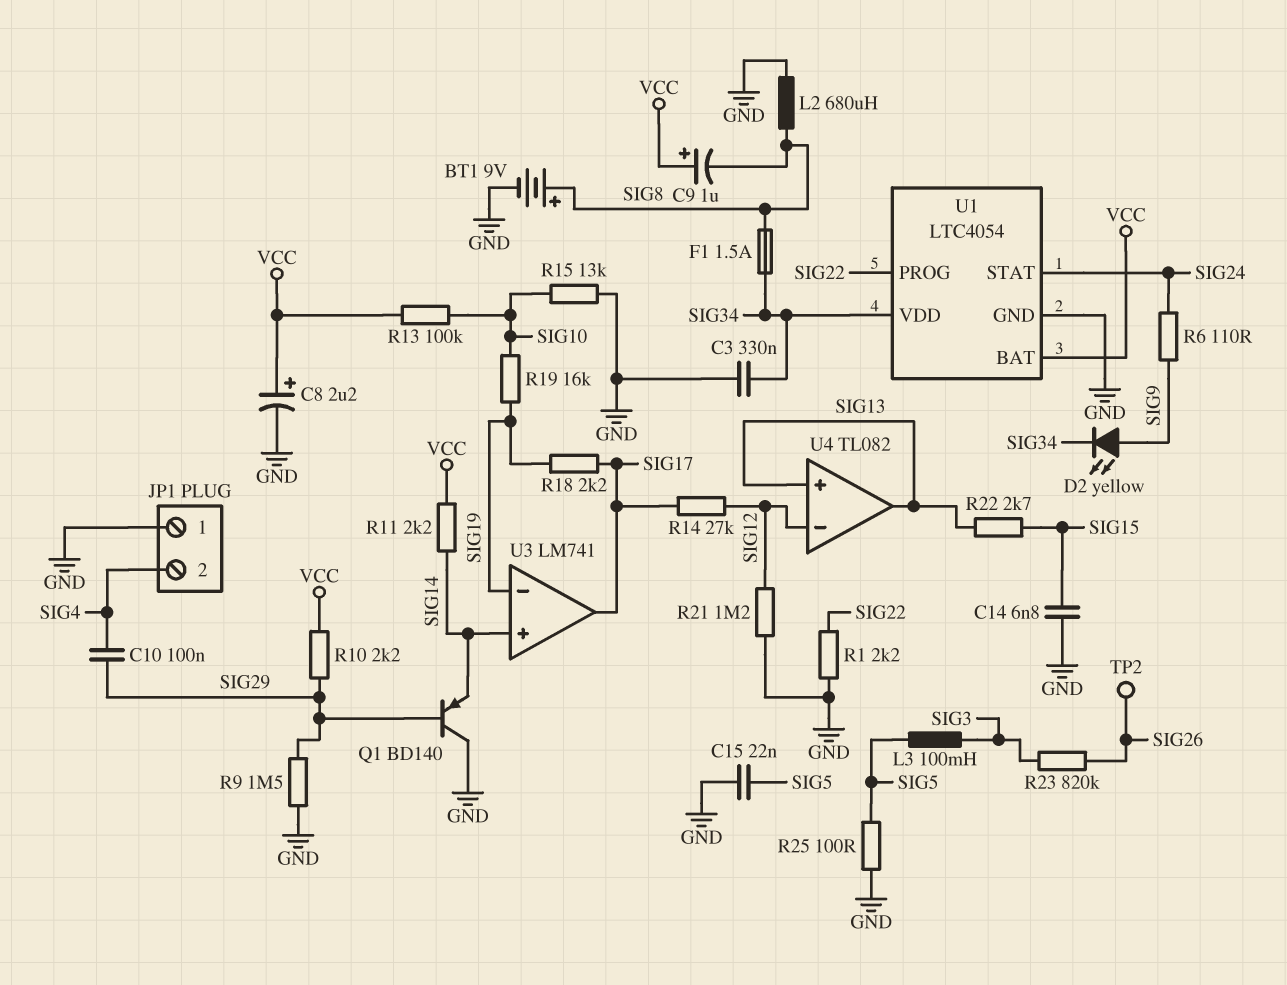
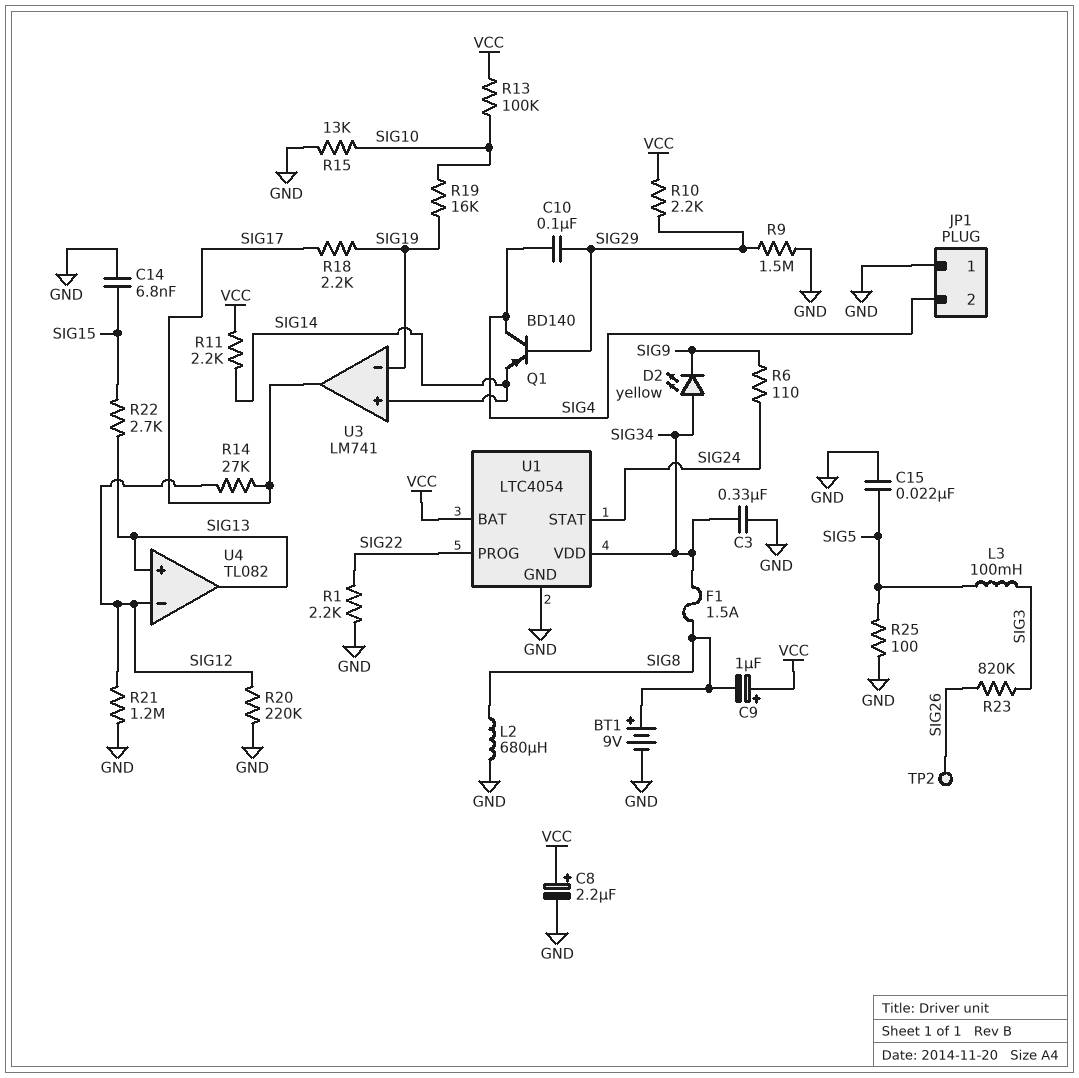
D2: LED yellow (A SIG9, K SIG34) -> LED yellow (A SIG34, K SIG9)
Q1: PNP BD140 (B SIG29, C GND, E SIG14) -> PNP BD140 (B SIG29, C SIG4, E SIG14)
R20: none -> 220k (GND, SIG12)

